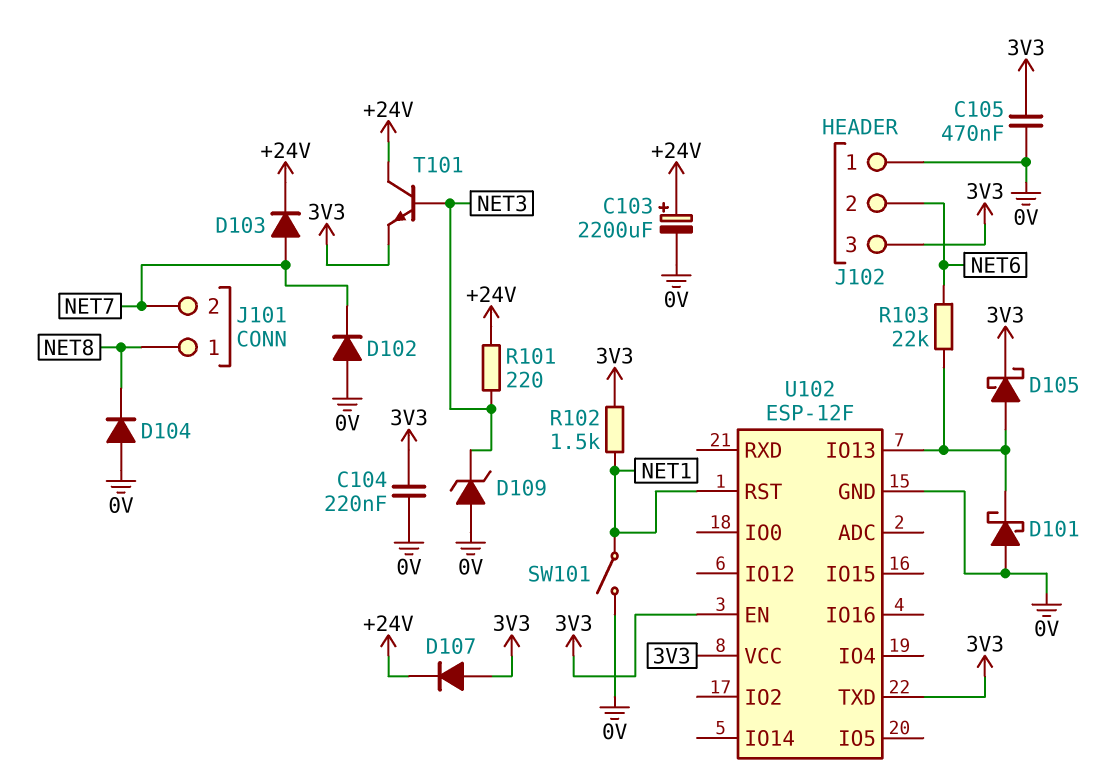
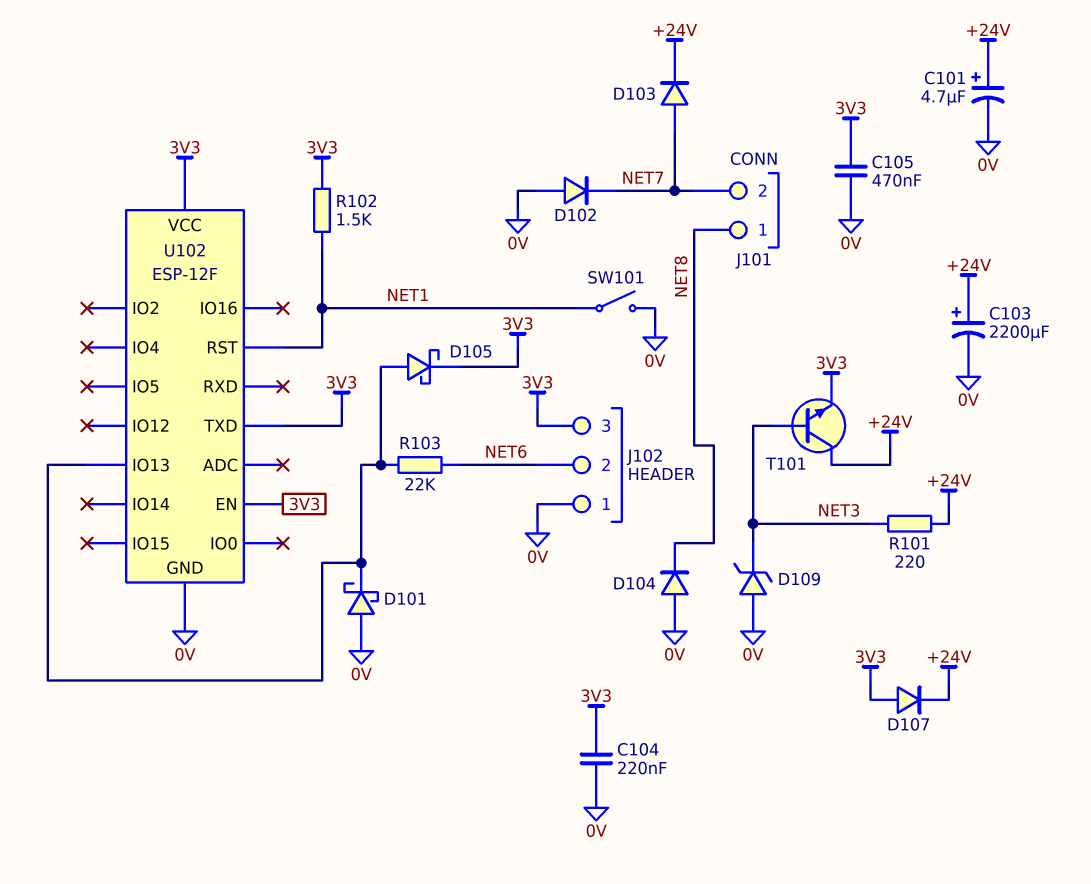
C101: none -> 4.7uF (plus +24V, minus 0V)

